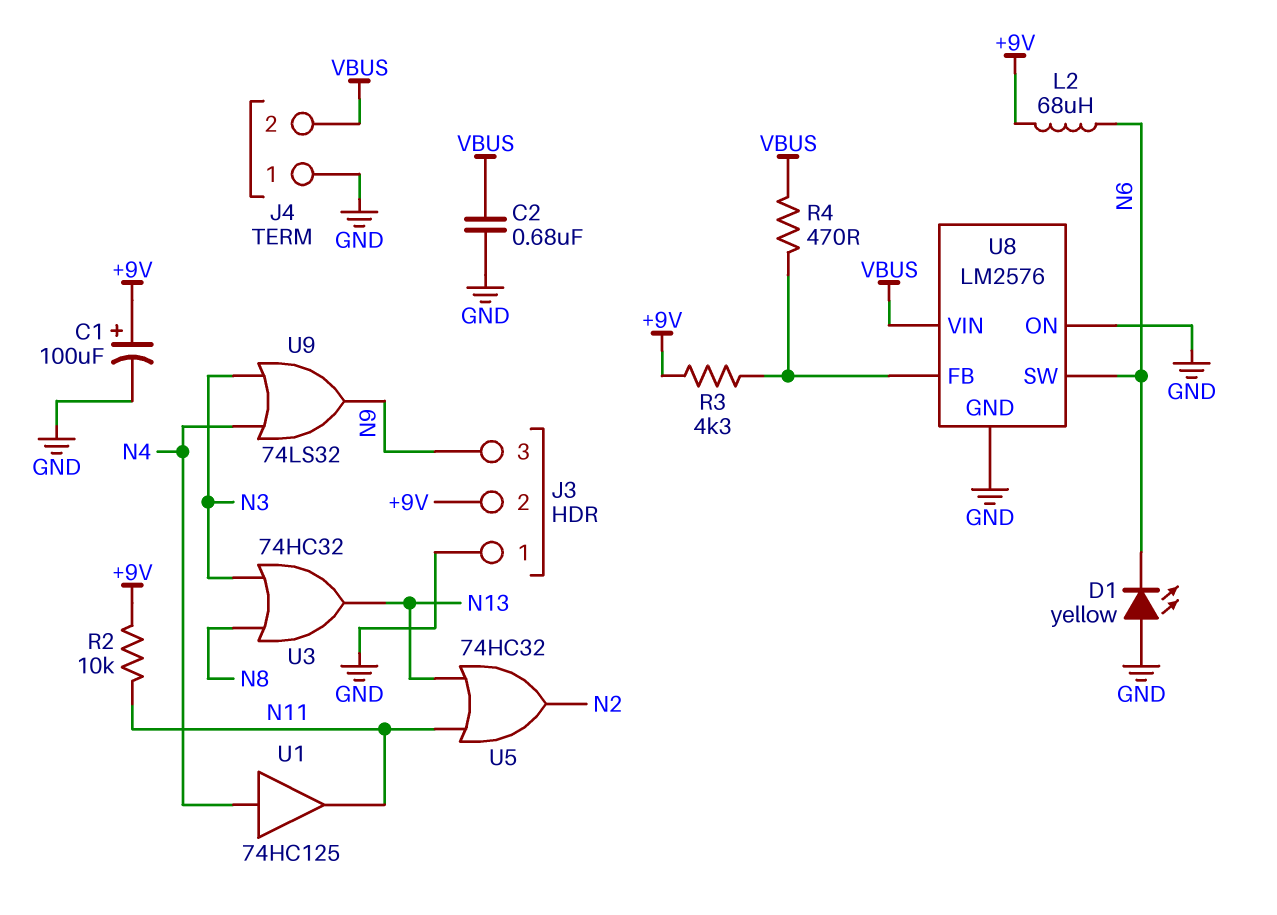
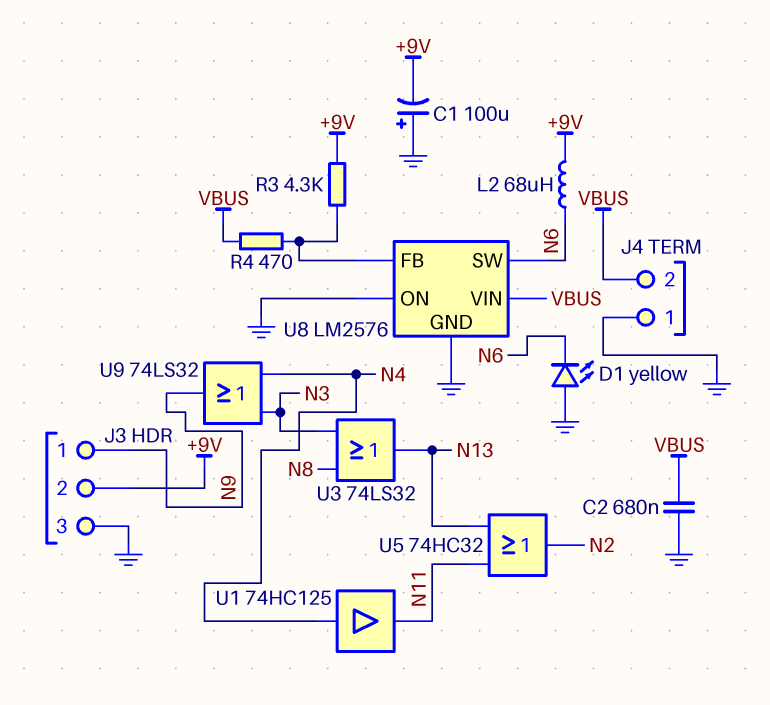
C1: 100uF (plus +9V, minus GND) -> 100uF (plus GND, minus +9V)
J3 pin 1: GND -> N9
J3 pin 3: N9 -> GND
R2: 10k (+9V, N11) -> none
U3: OR 74HC32 (in N3, in N8, out N13) -> OR 74LS32 (in N3, in N8, out N13)

